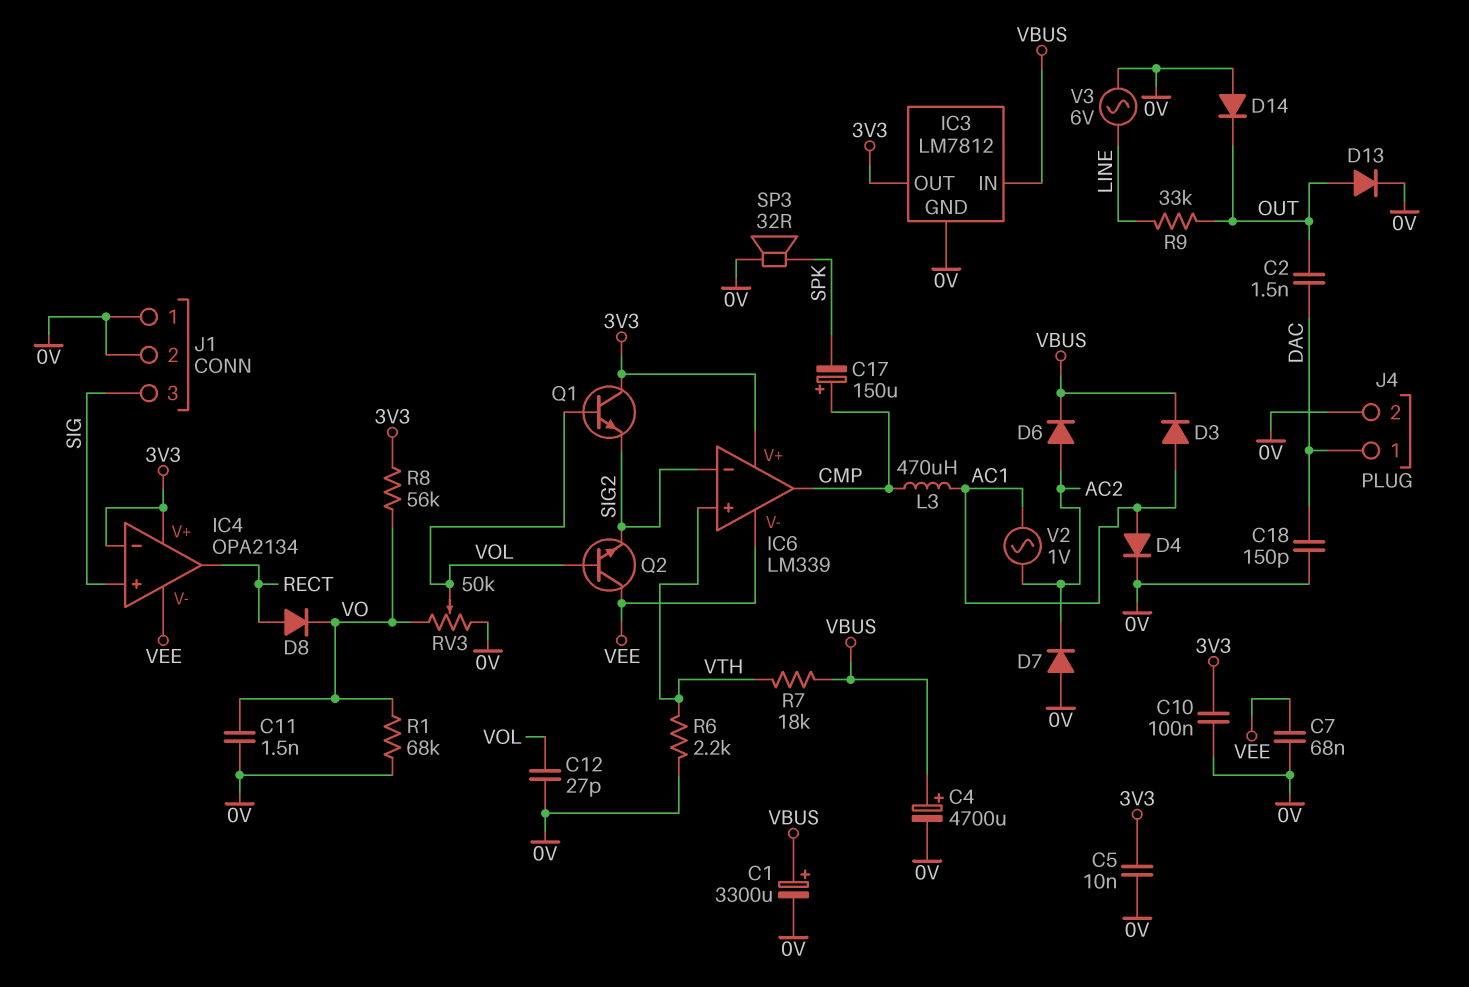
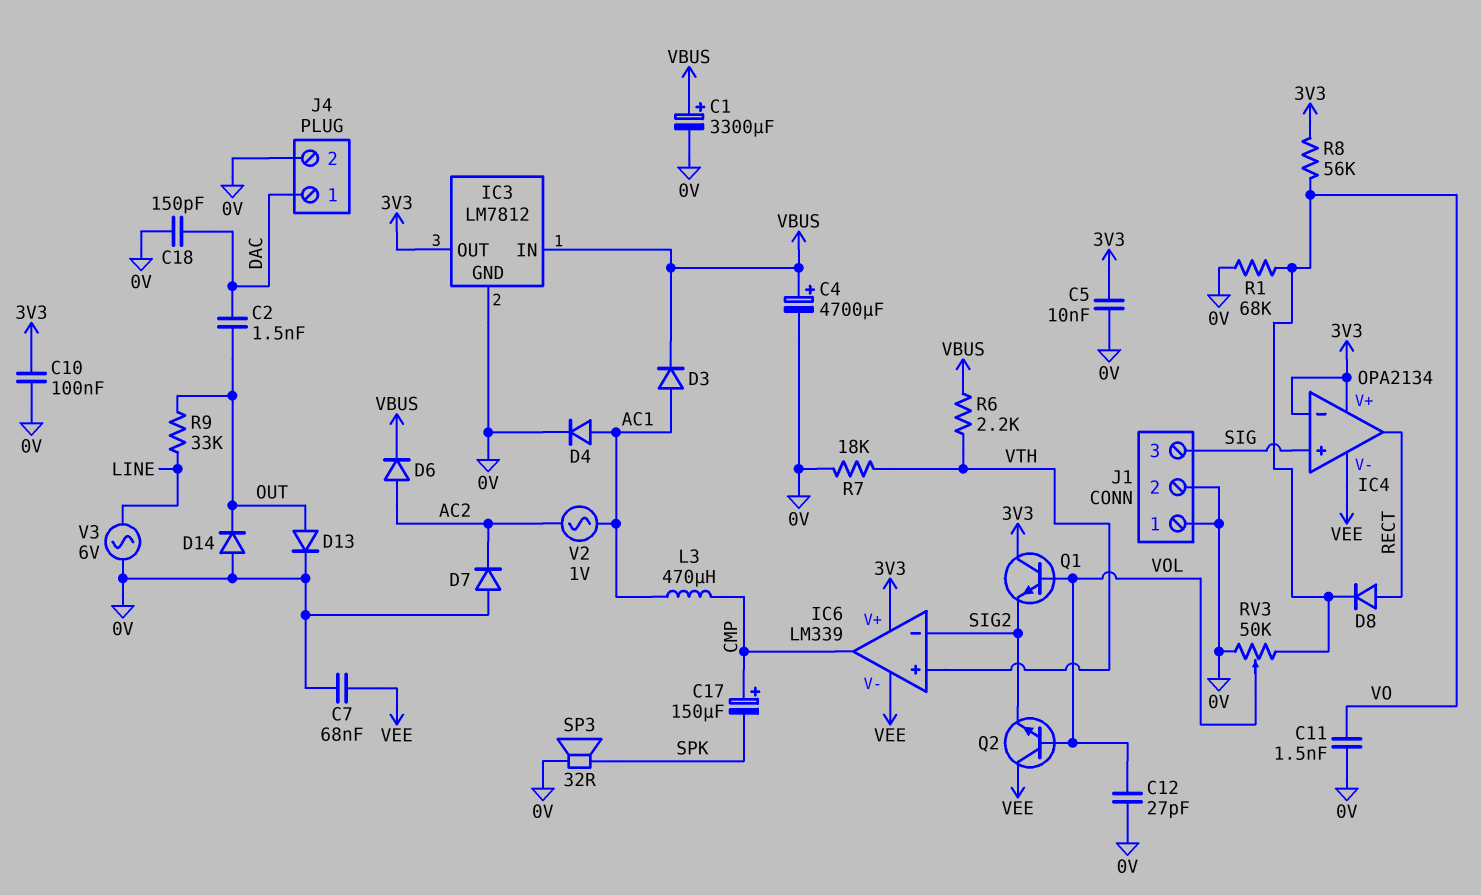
R6: 2.2k (0V, VTH) -> 2.2k (VBUS, VTH)
R7: 18k (VBUS, VTH) -> 18k (0V, VTH)

